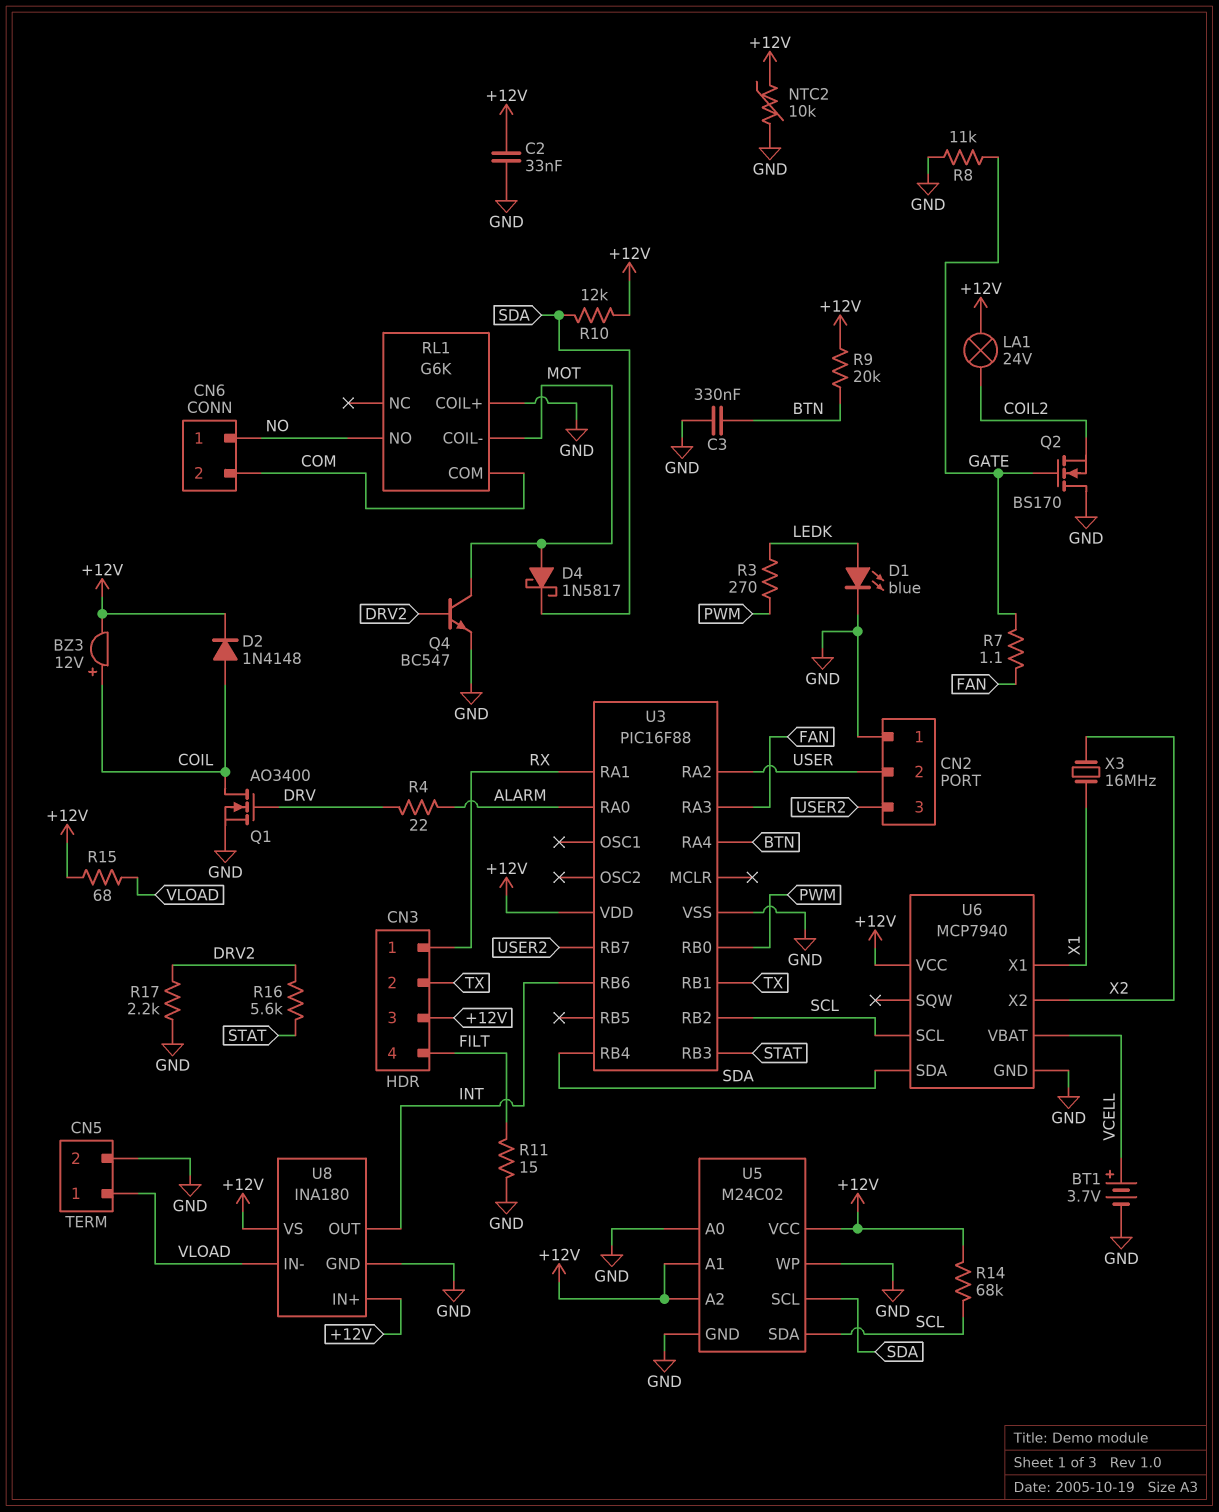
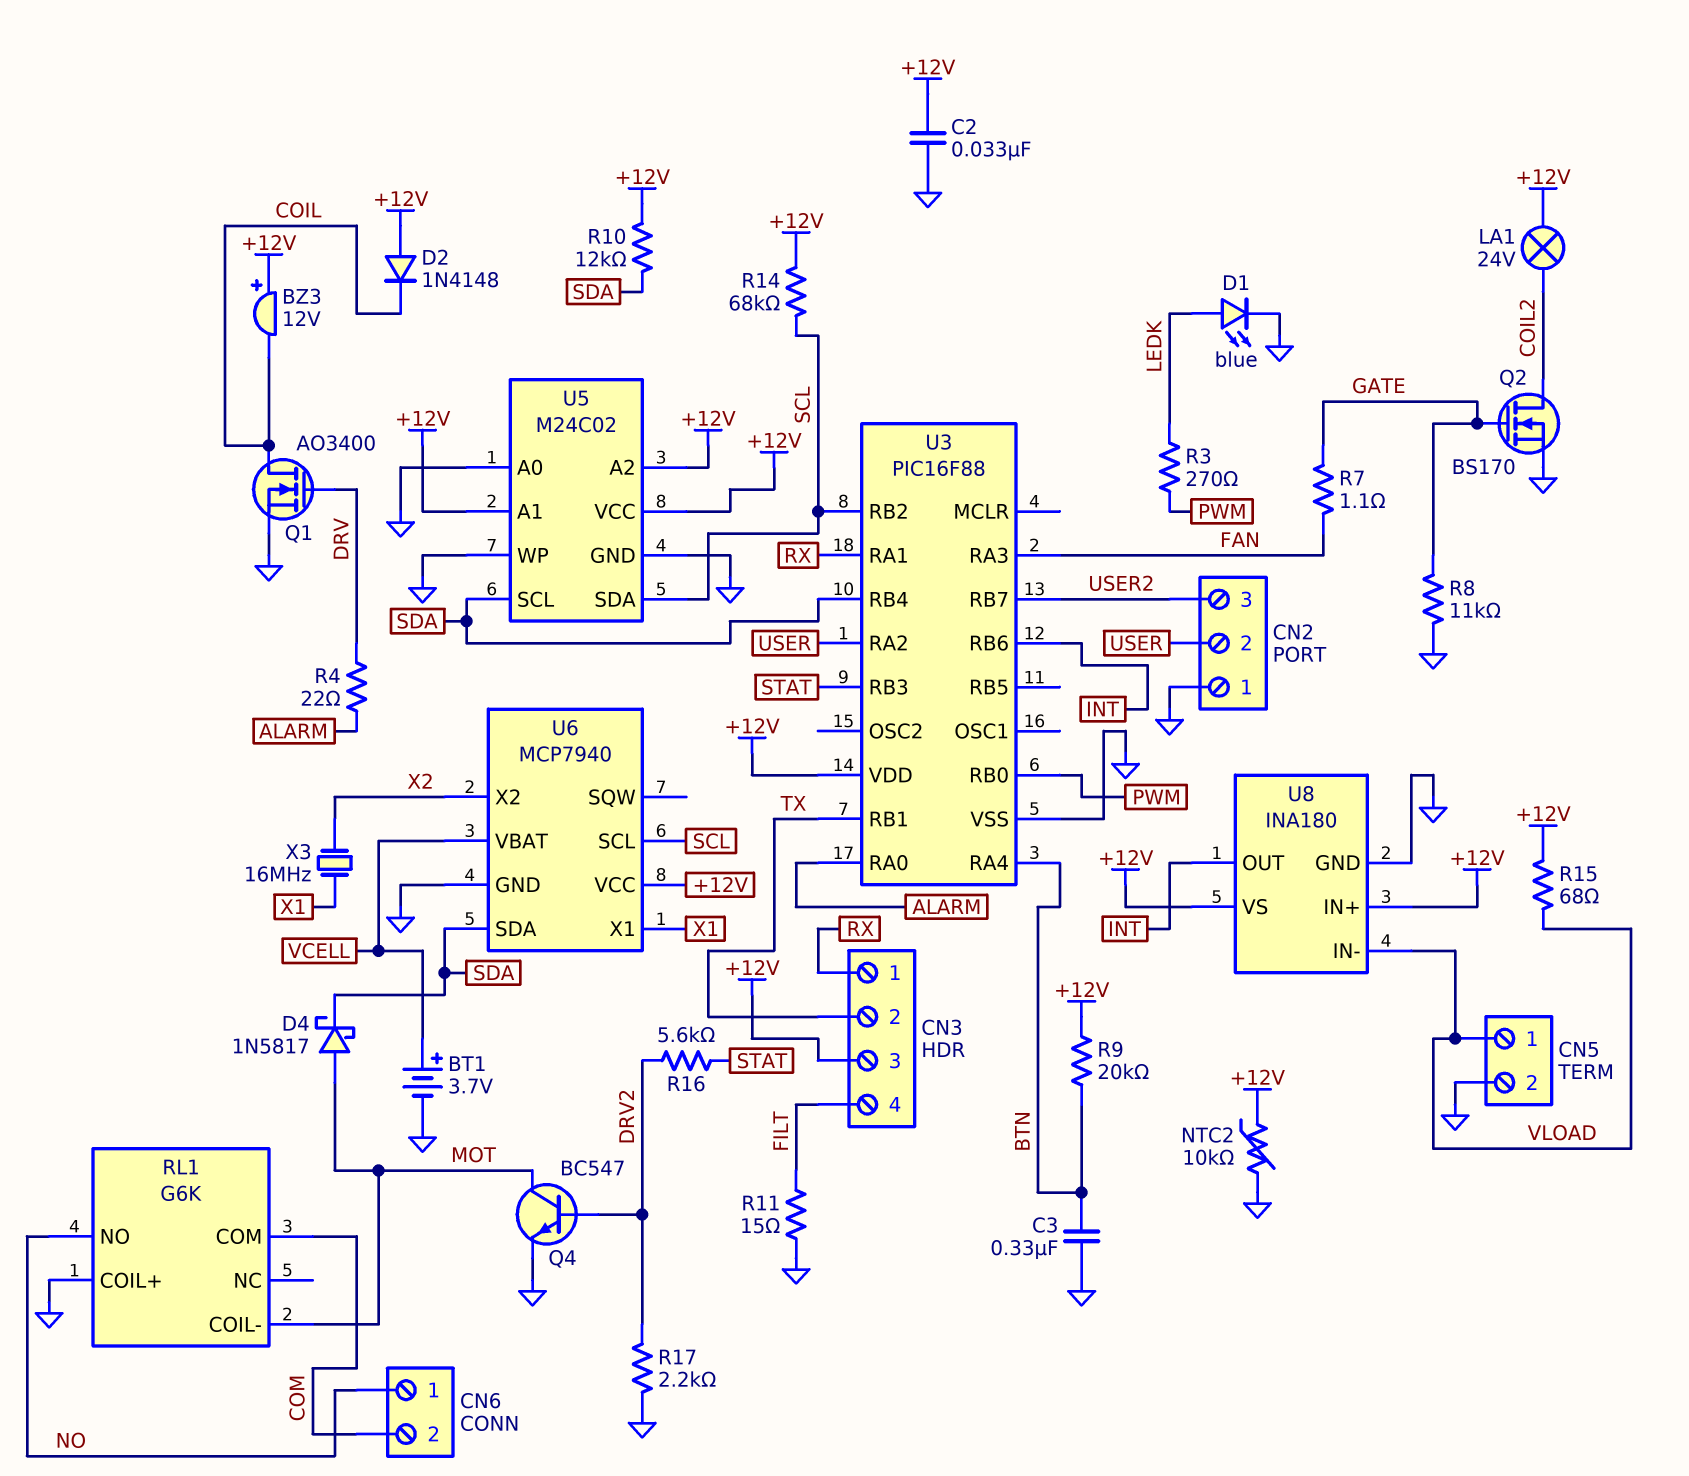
BZ3: buzzer 12V (plus COIL, minus +12V) -> buzzer 12V (plus +12V, minus COIL)
D2: diode 1N4148 (A COIL, K +12V) -> diode 1N4148 (A +12V, K COIL)
Q2: NMOS BS170 (G GATE, D GND, S COIL2) -> NMOS BS170 (G GATE, D COIL2, S GND)

